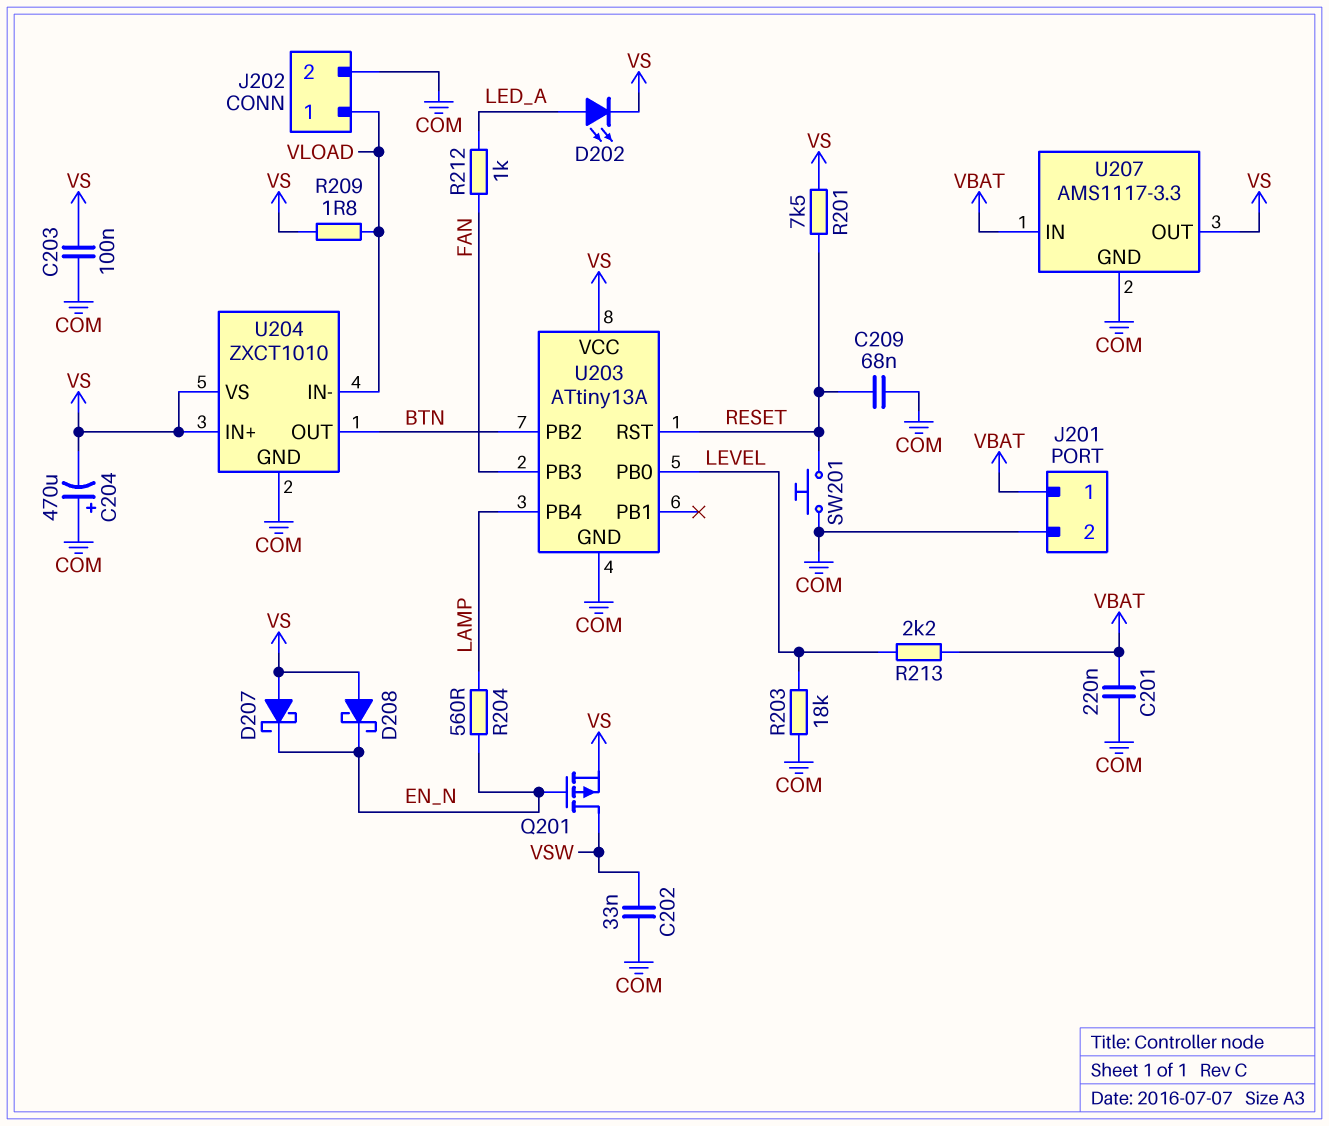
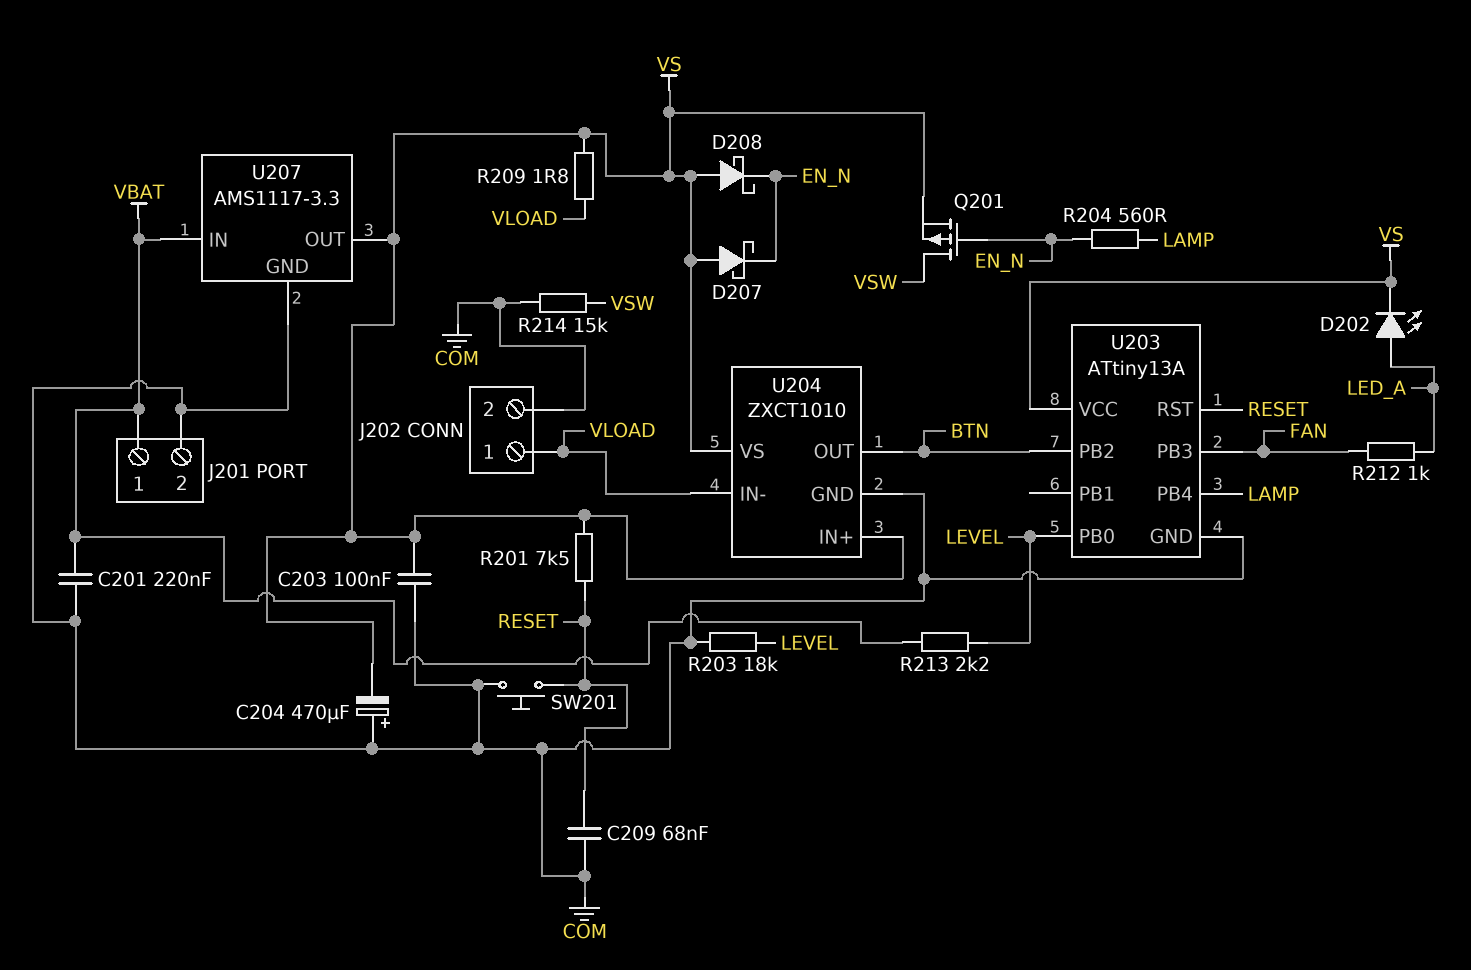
C202: 33nF (COM, VSW) -> none
R214: none -> 15k (COM, VSW)

